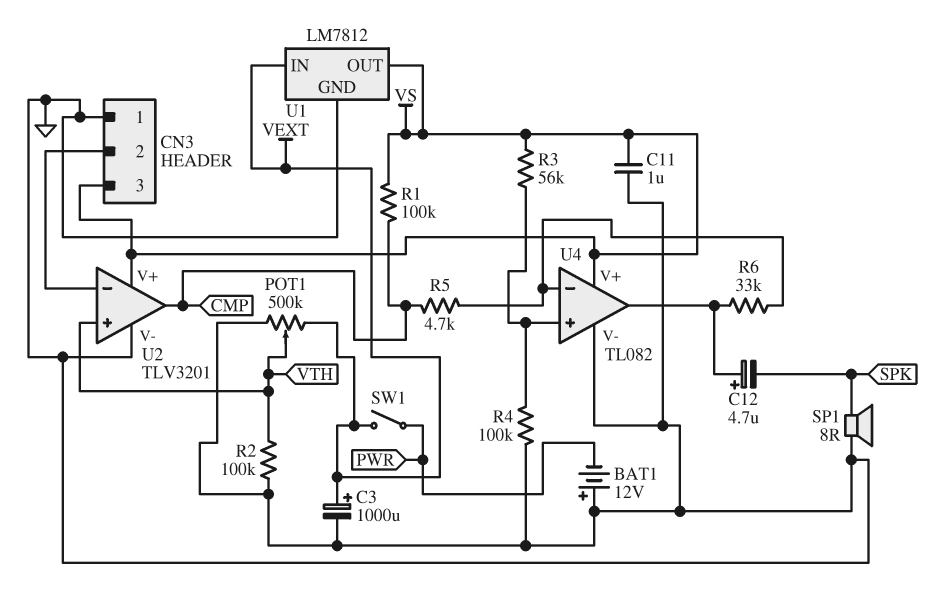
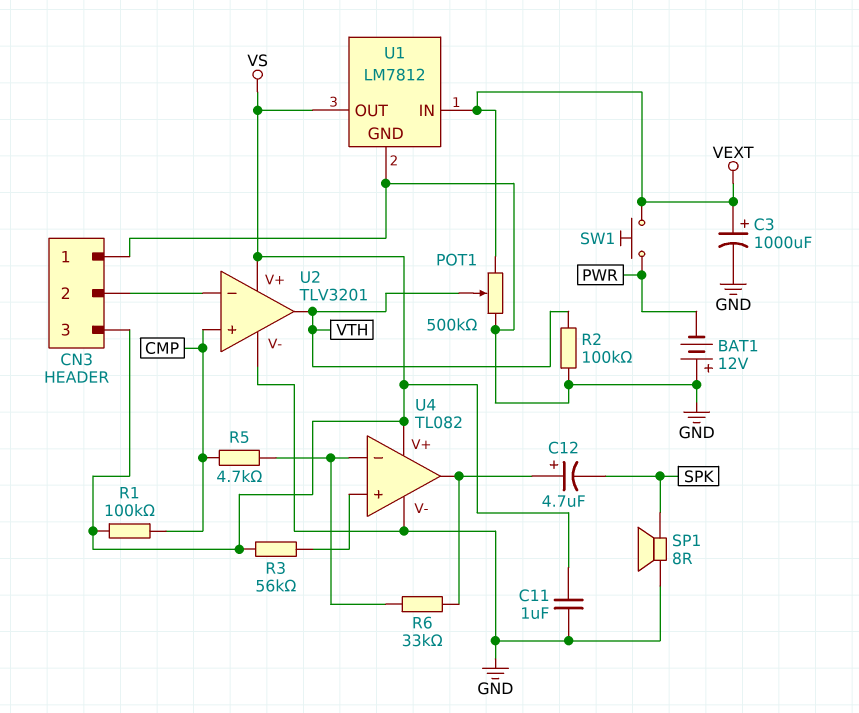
R4: 100k (GND, U4/in+) -> none
SW1: switch (PWR, VEXT) -> button (PWR, VEXT)
U2 pin in+: VTH -> CMP
U2 pin out: CMP -> VTH

